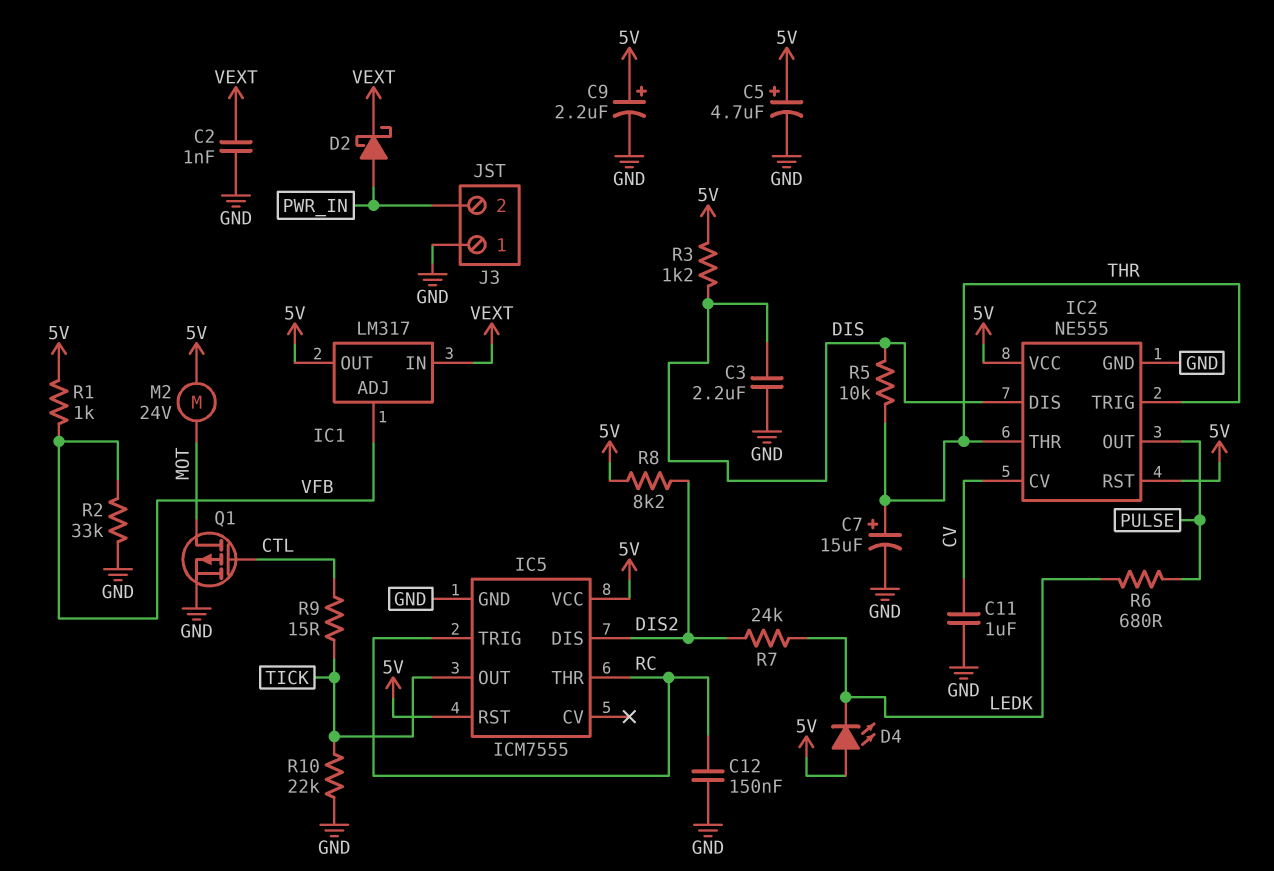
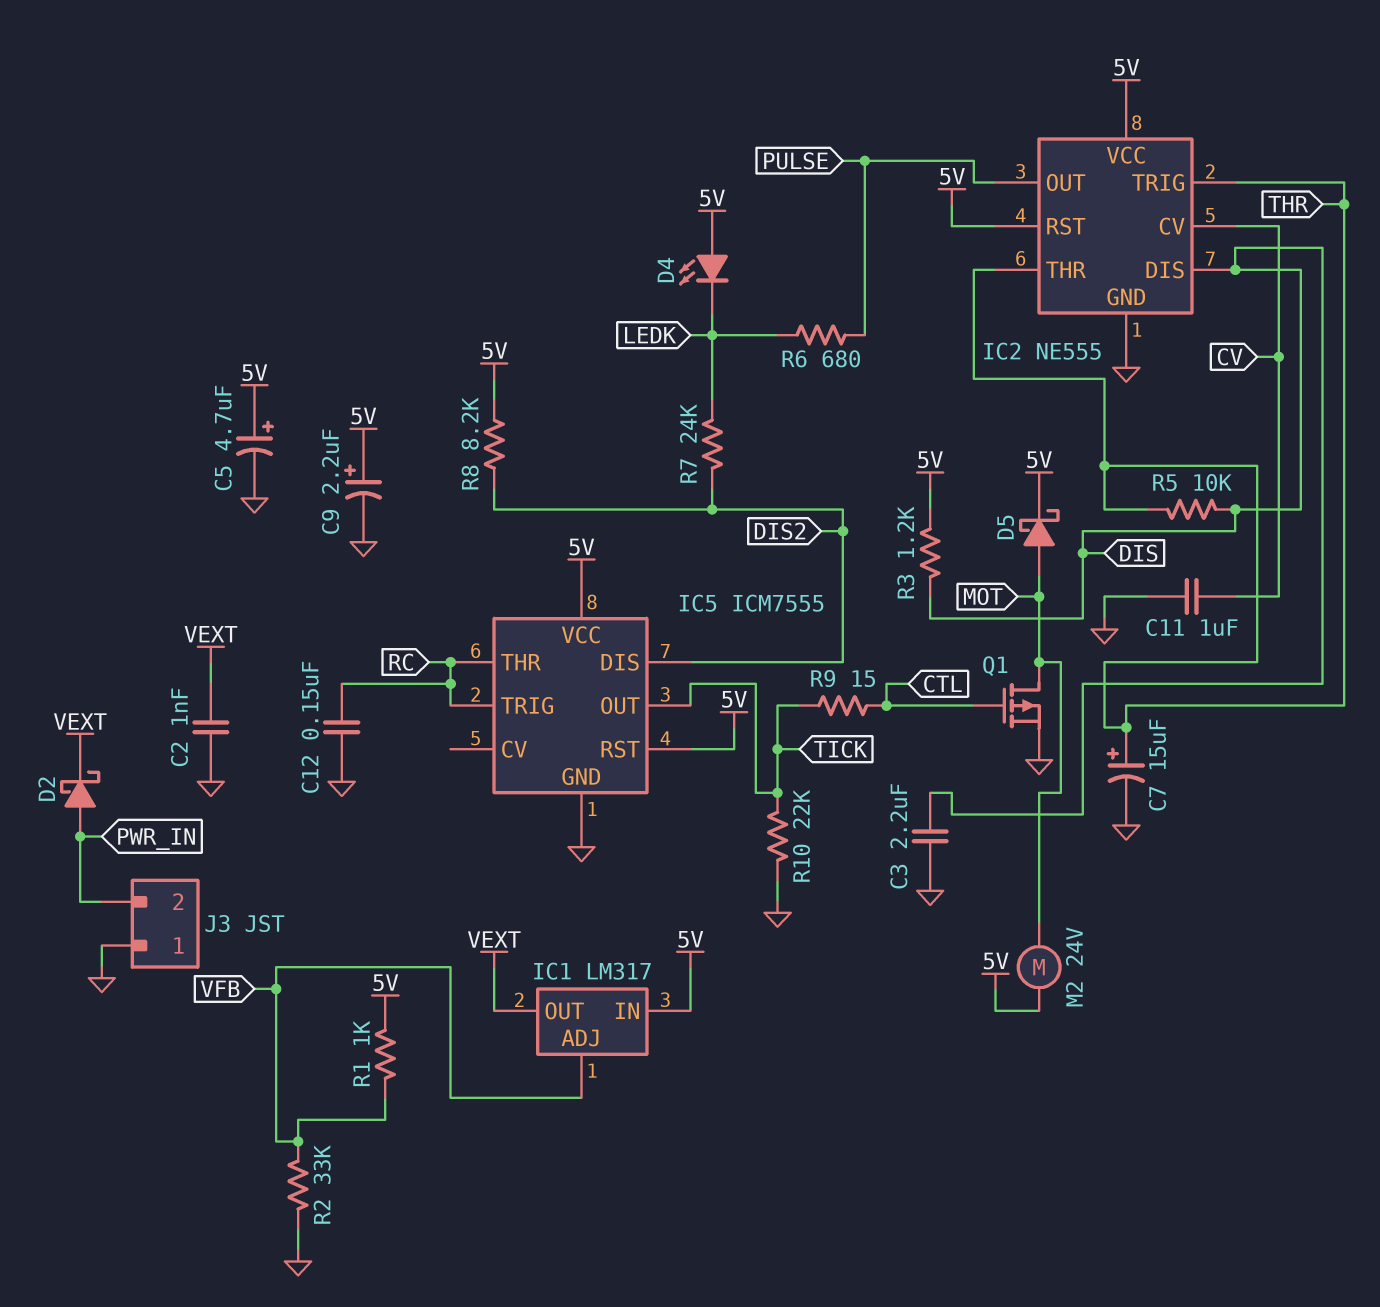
D5: none -> schottky (A MOT, K 5V)
IC1 pin IN: VEXT -> 5V
IC1 pin OUT: 5V -> VEXT

